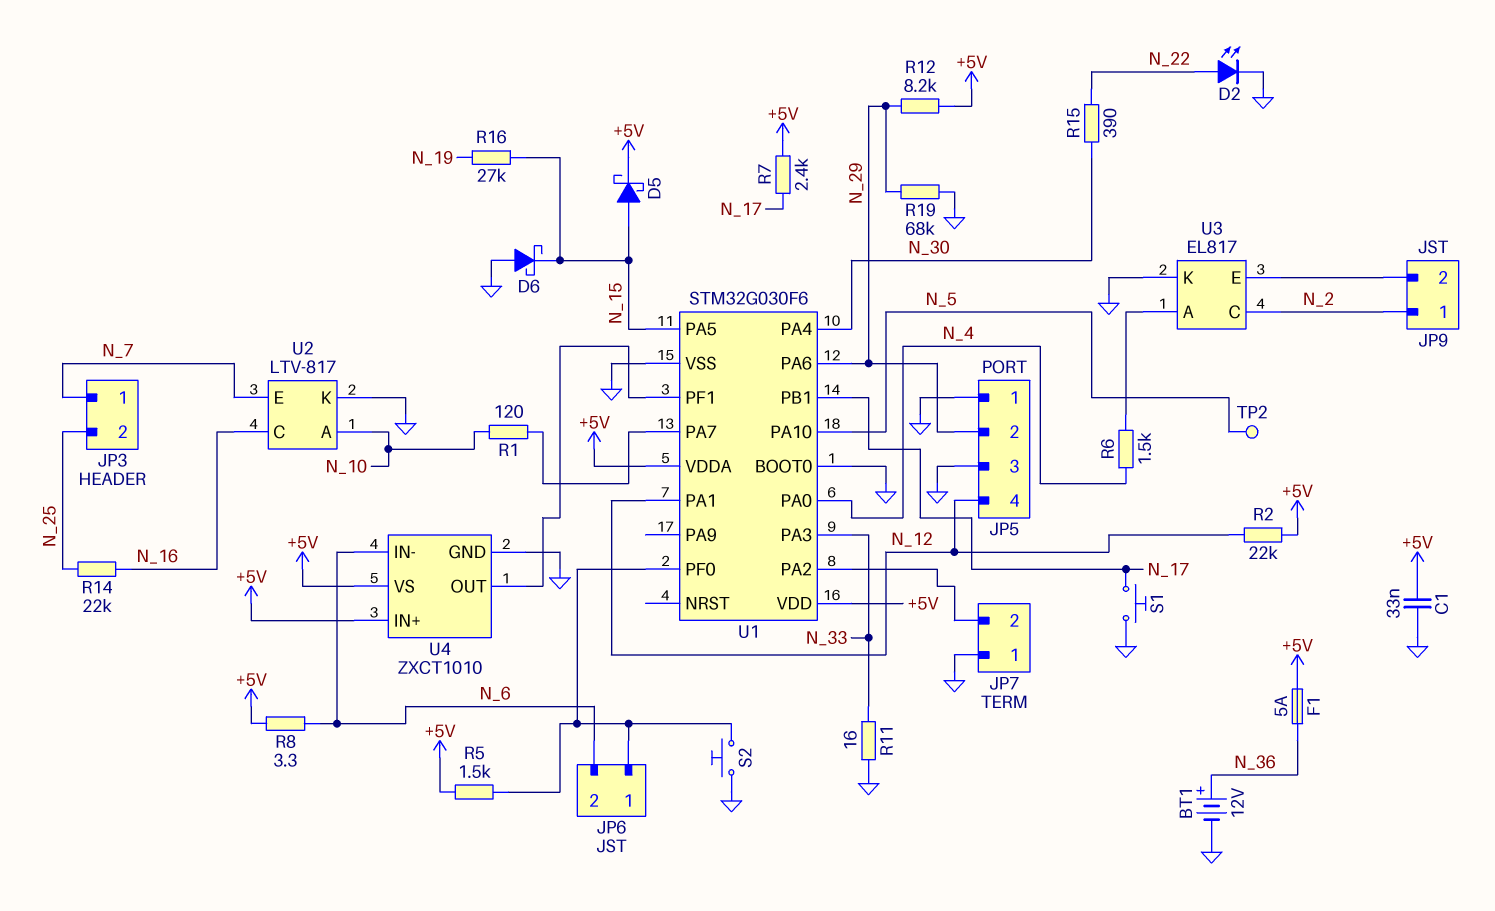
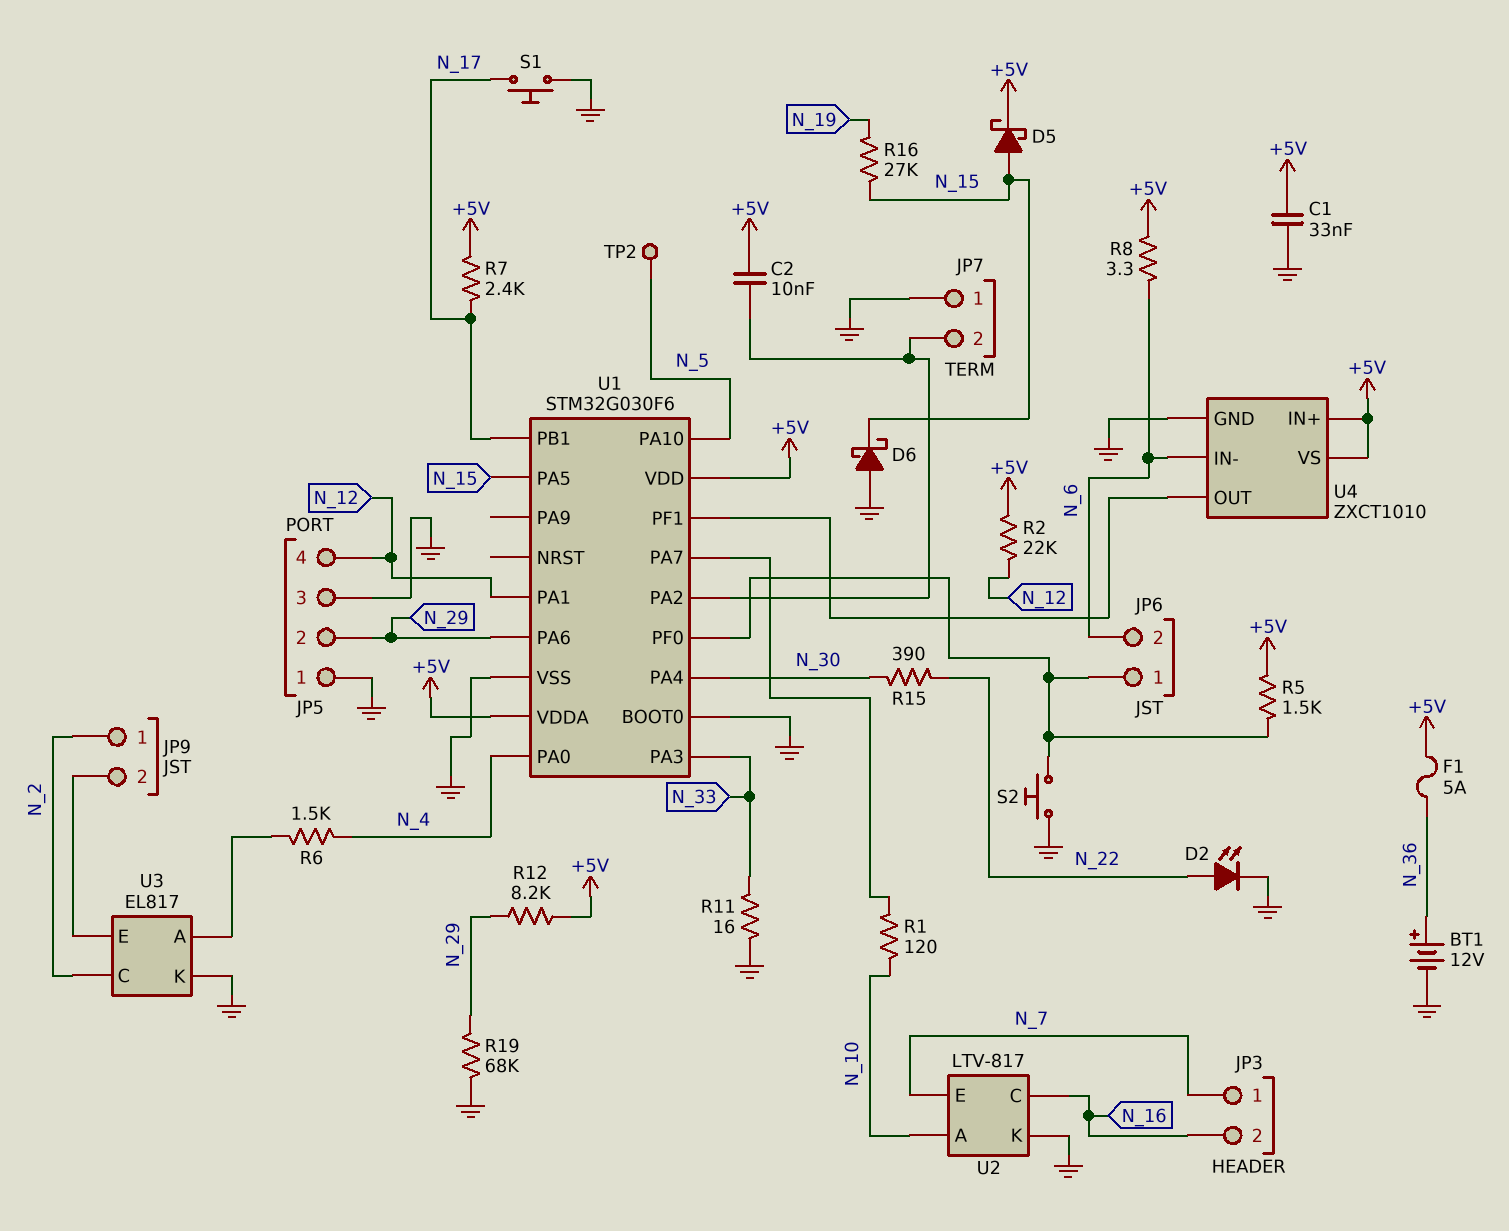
C2: none -> 10nF (+5V, JP7/2)
JP3 pin 2: N_25 -> N_16
R14: 22k (N_16, N_25) -> none

